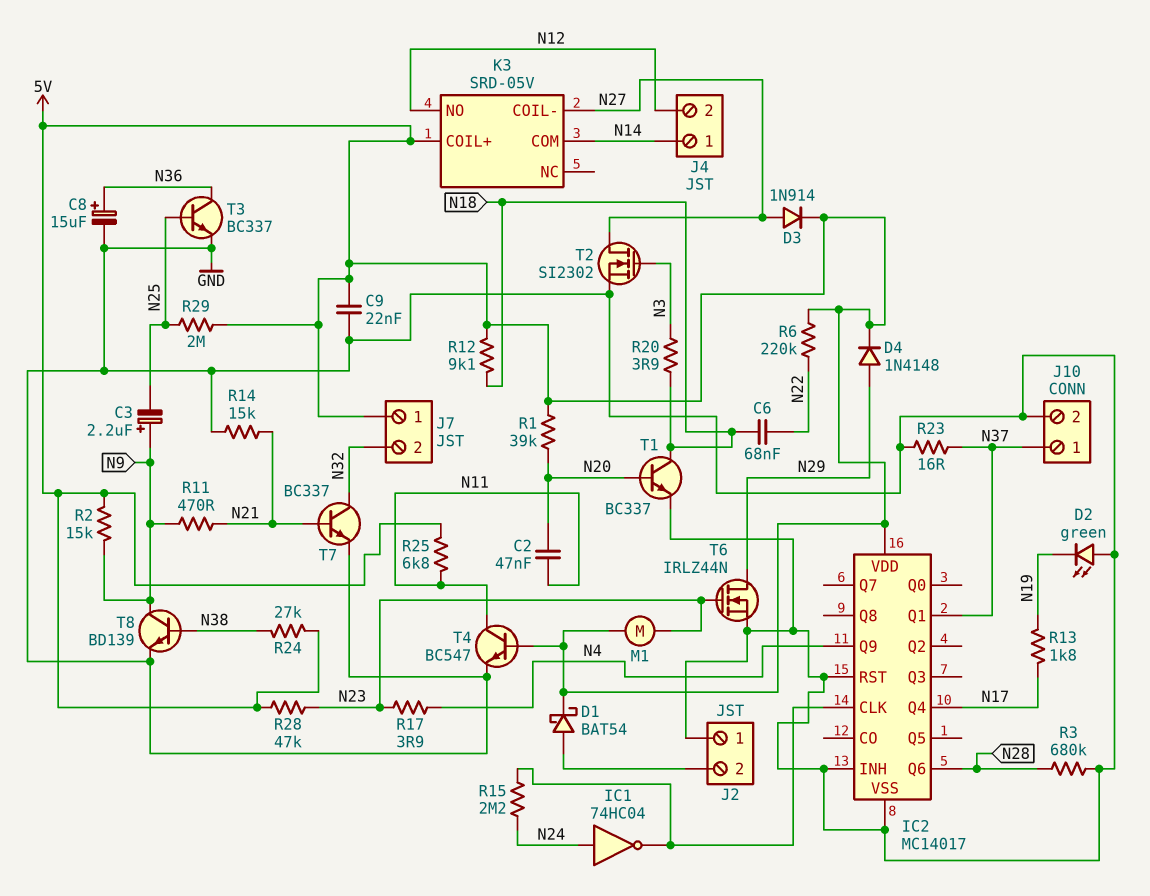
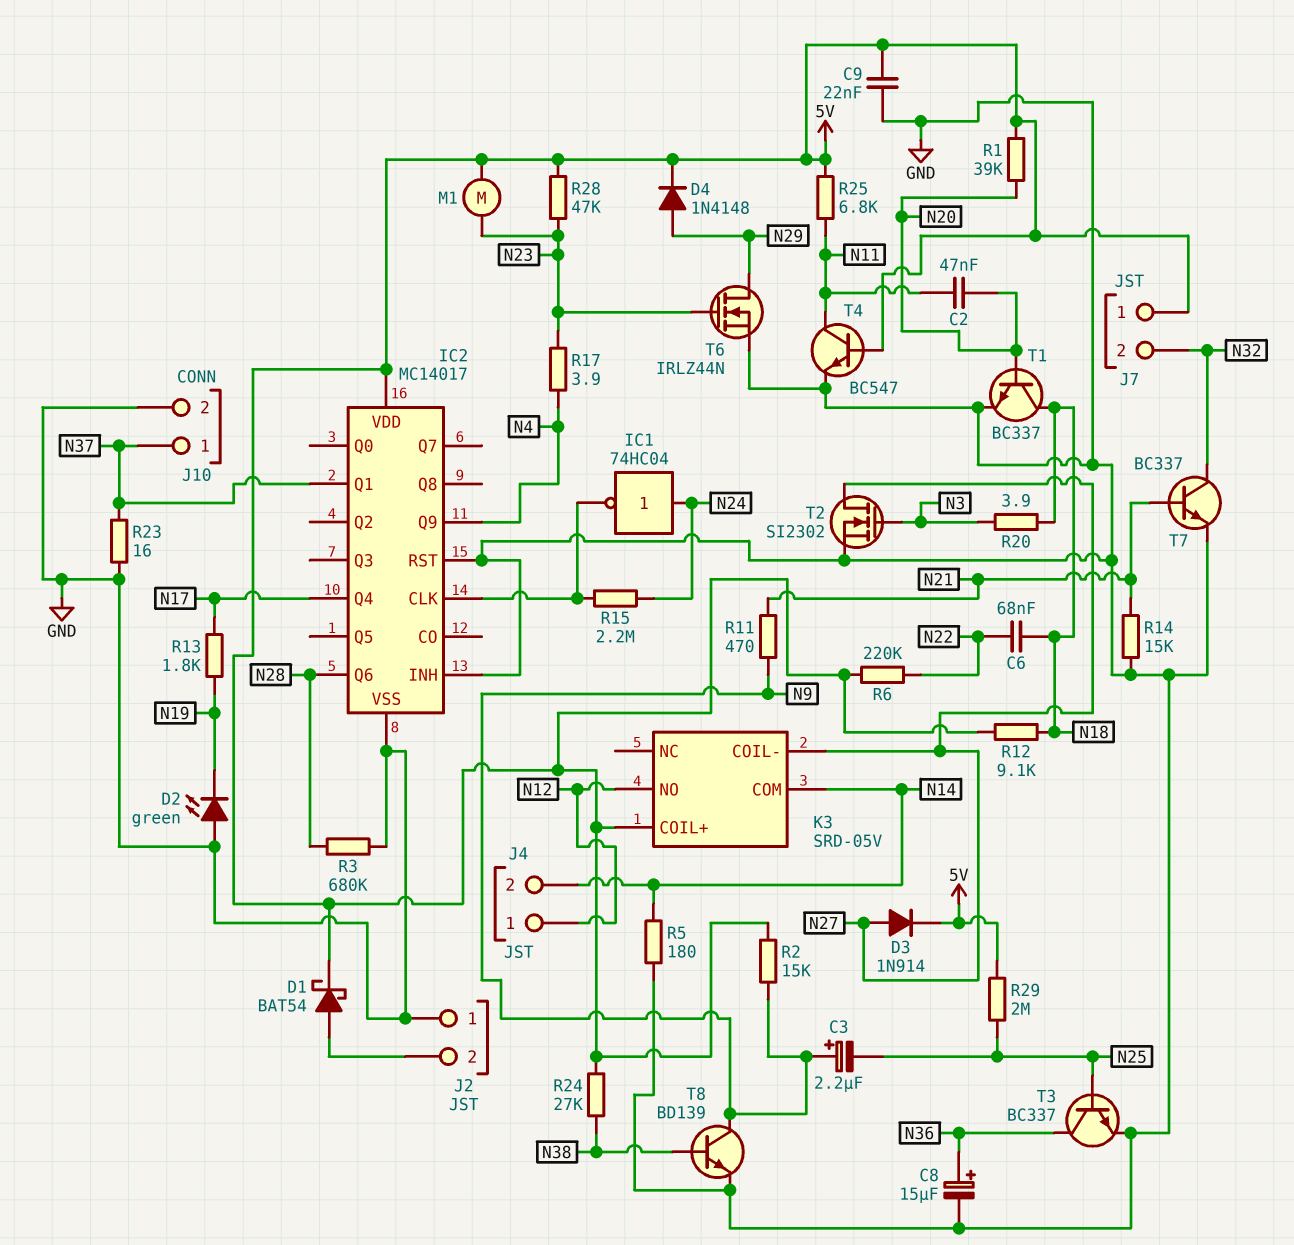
J4 pin 1: N14 -> N12
J4 pin 2: N12 -> N14
R5: none -> 180 (GND, N14)

